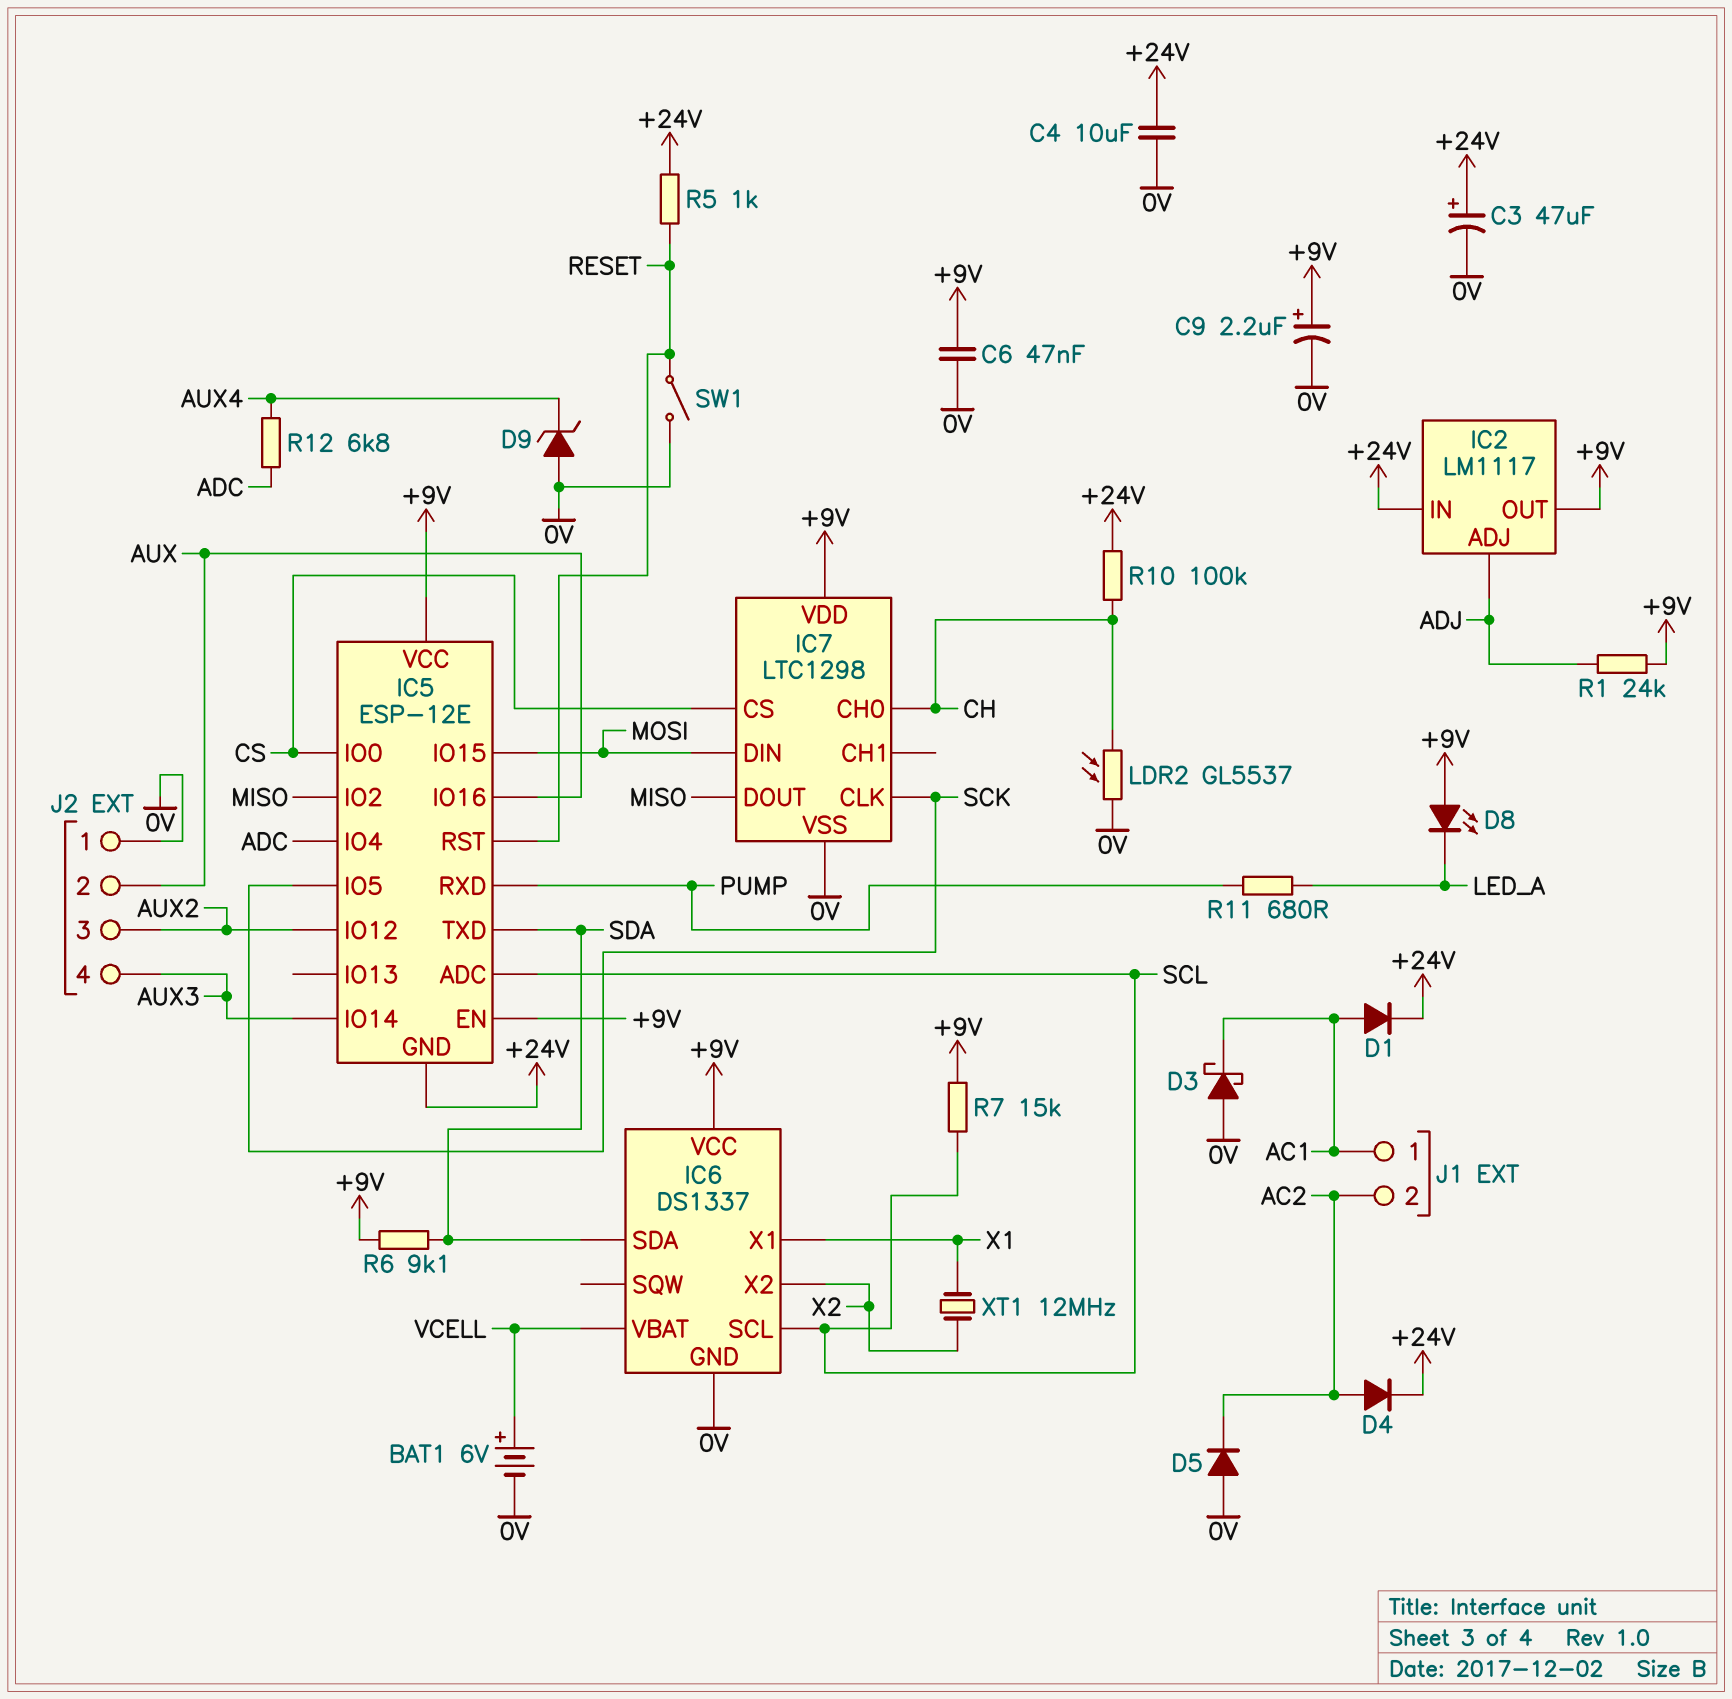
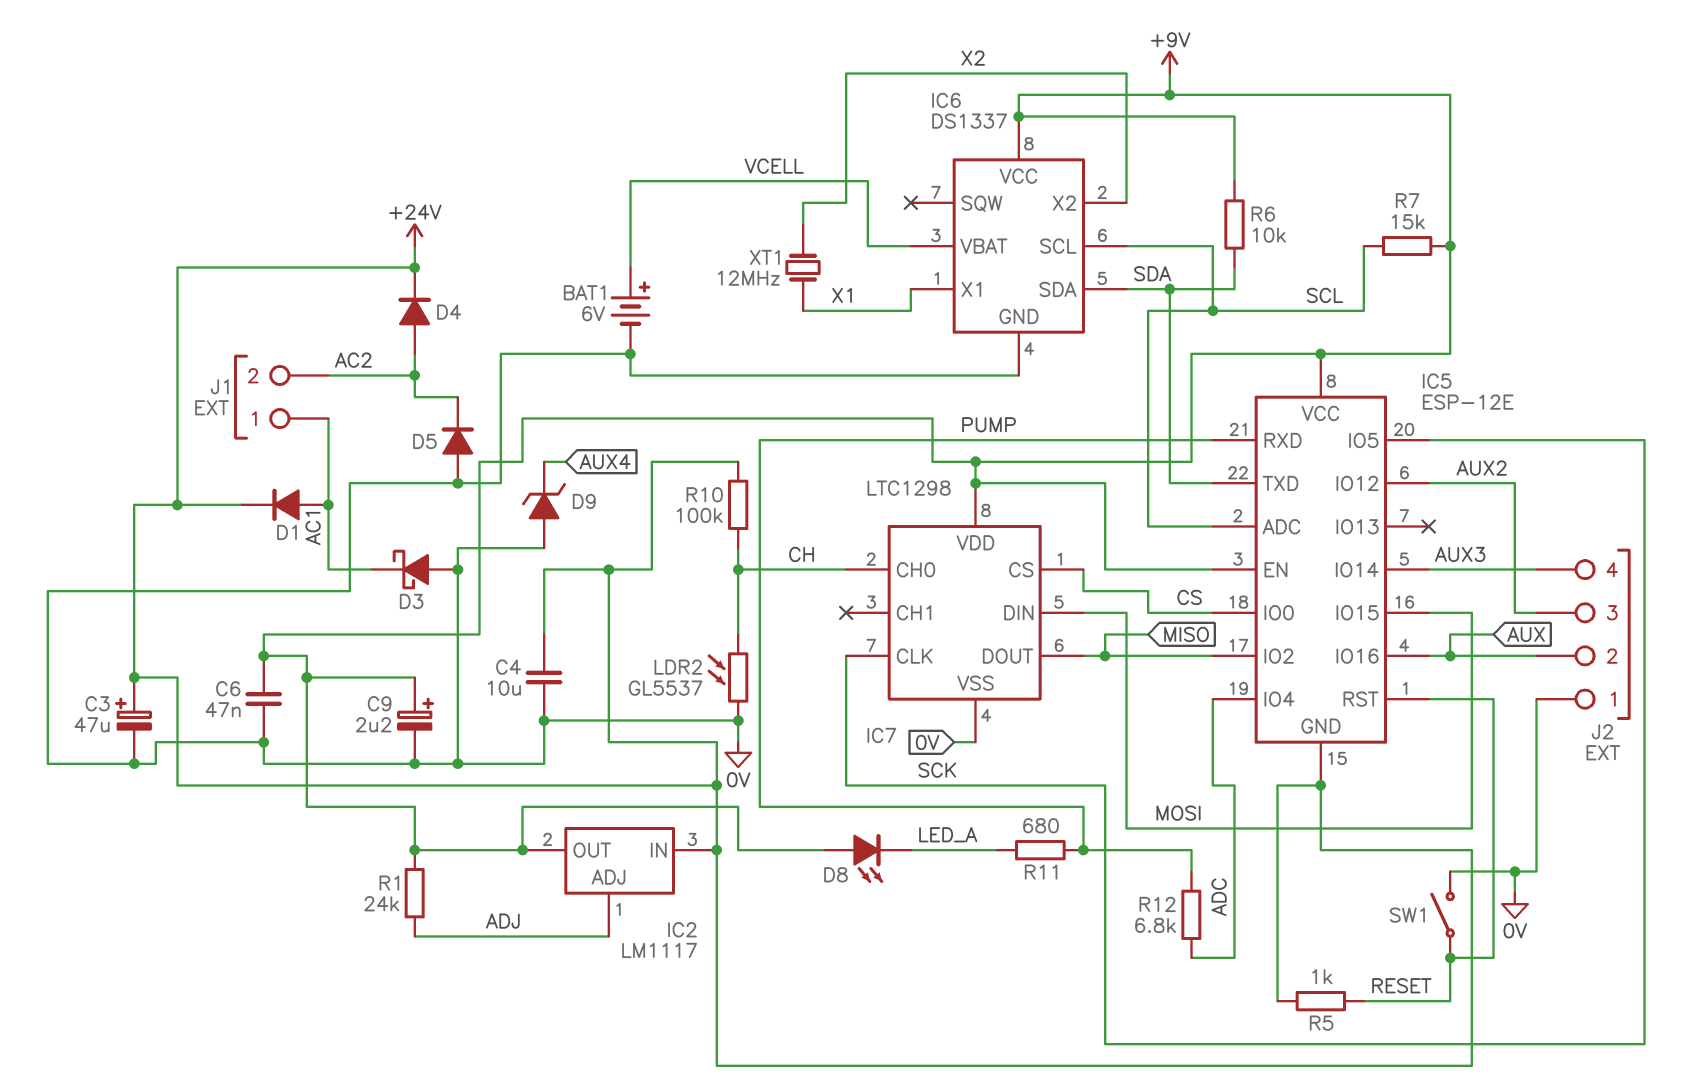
R6: 9.1k (+9V, SDA) -> 10k (+9V, SDA)
R12: 6.8k (ADC, AUX4) -> 6.8k (ADC, PUMP)

